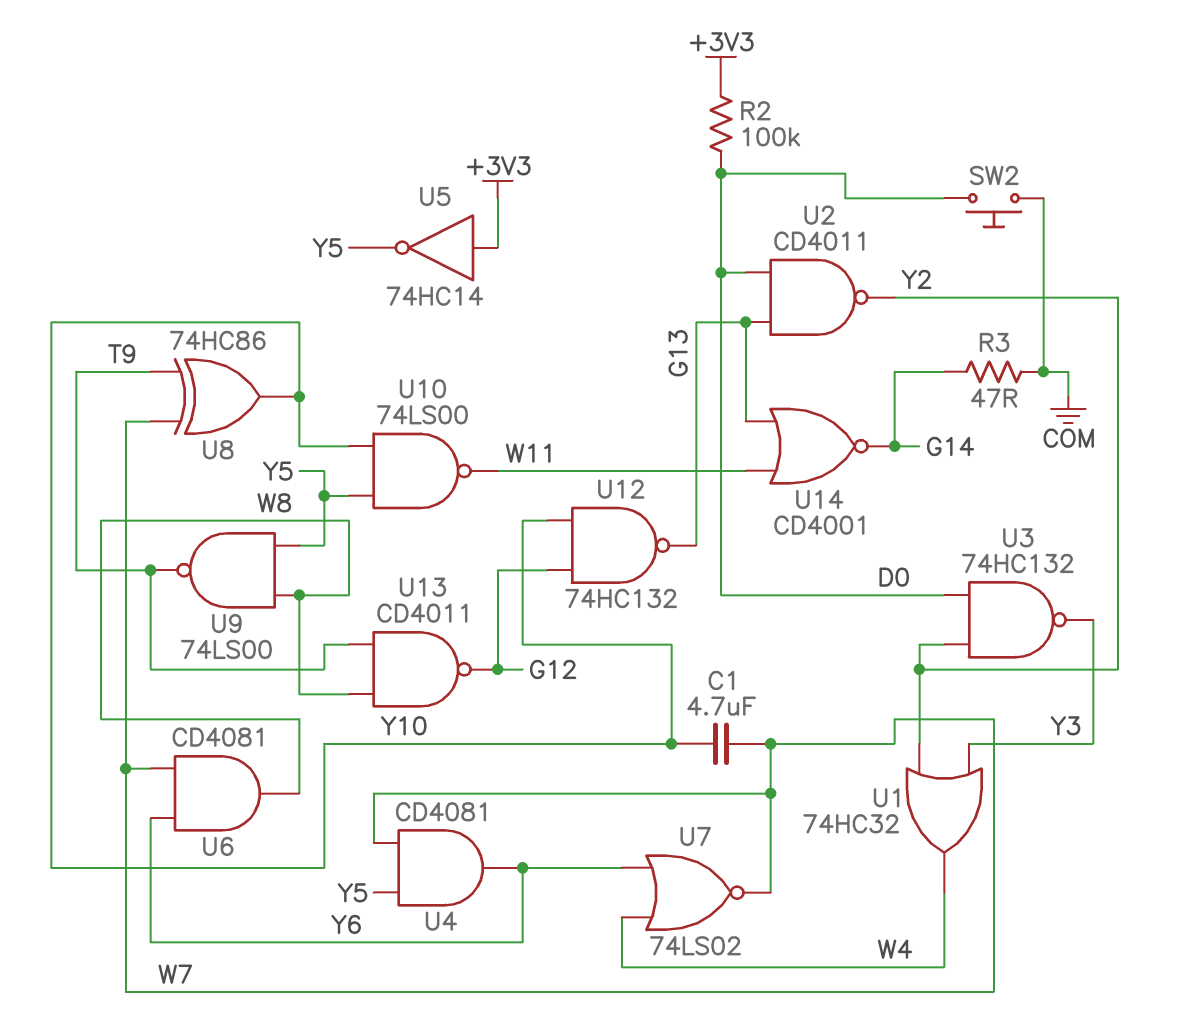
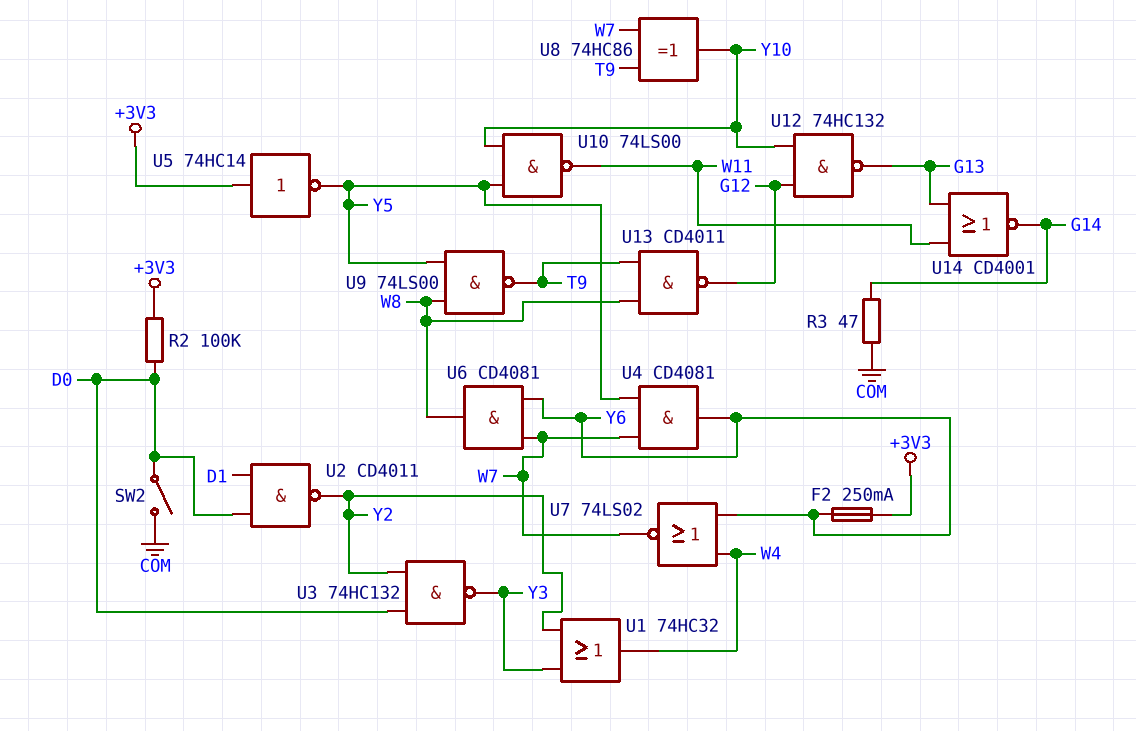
C1: 4.7uF (W7, Y10) -> none
F2: none -> 250mA (+3V3, Y6)
SW2: button (COM, D0) -> switch (COM, D0)
U2: NAND CD4011 (in D0, in G13, out Y2) -> NAND CD4011 (in D0, in D1, out Y2)

